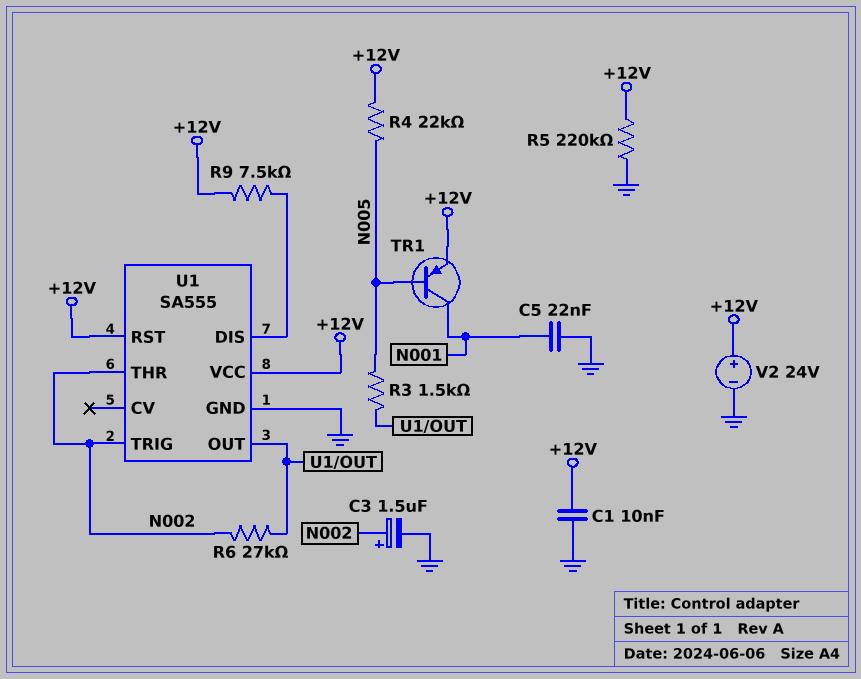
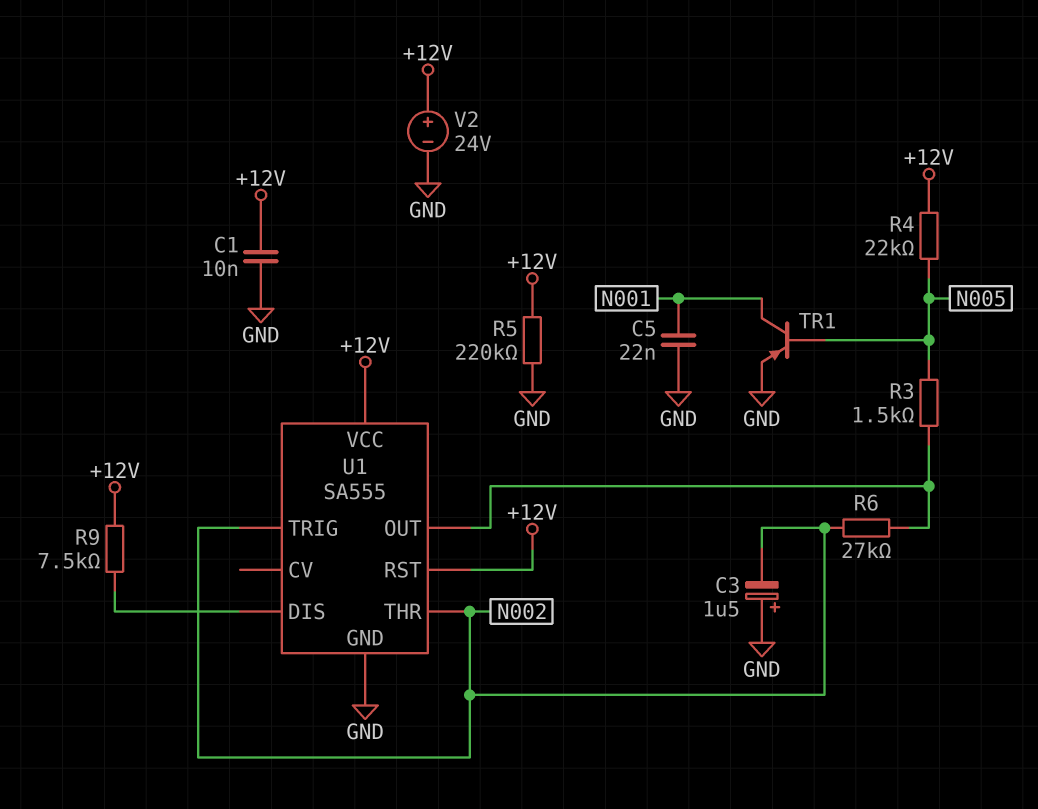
C3: 1.5uF (plus N002, minus GND) -> 1.5uF (plus GND, minus N002)
TR1: PNP (B N005, C N001, E +12V) -> PNP (B N005, C N001, E GND)

